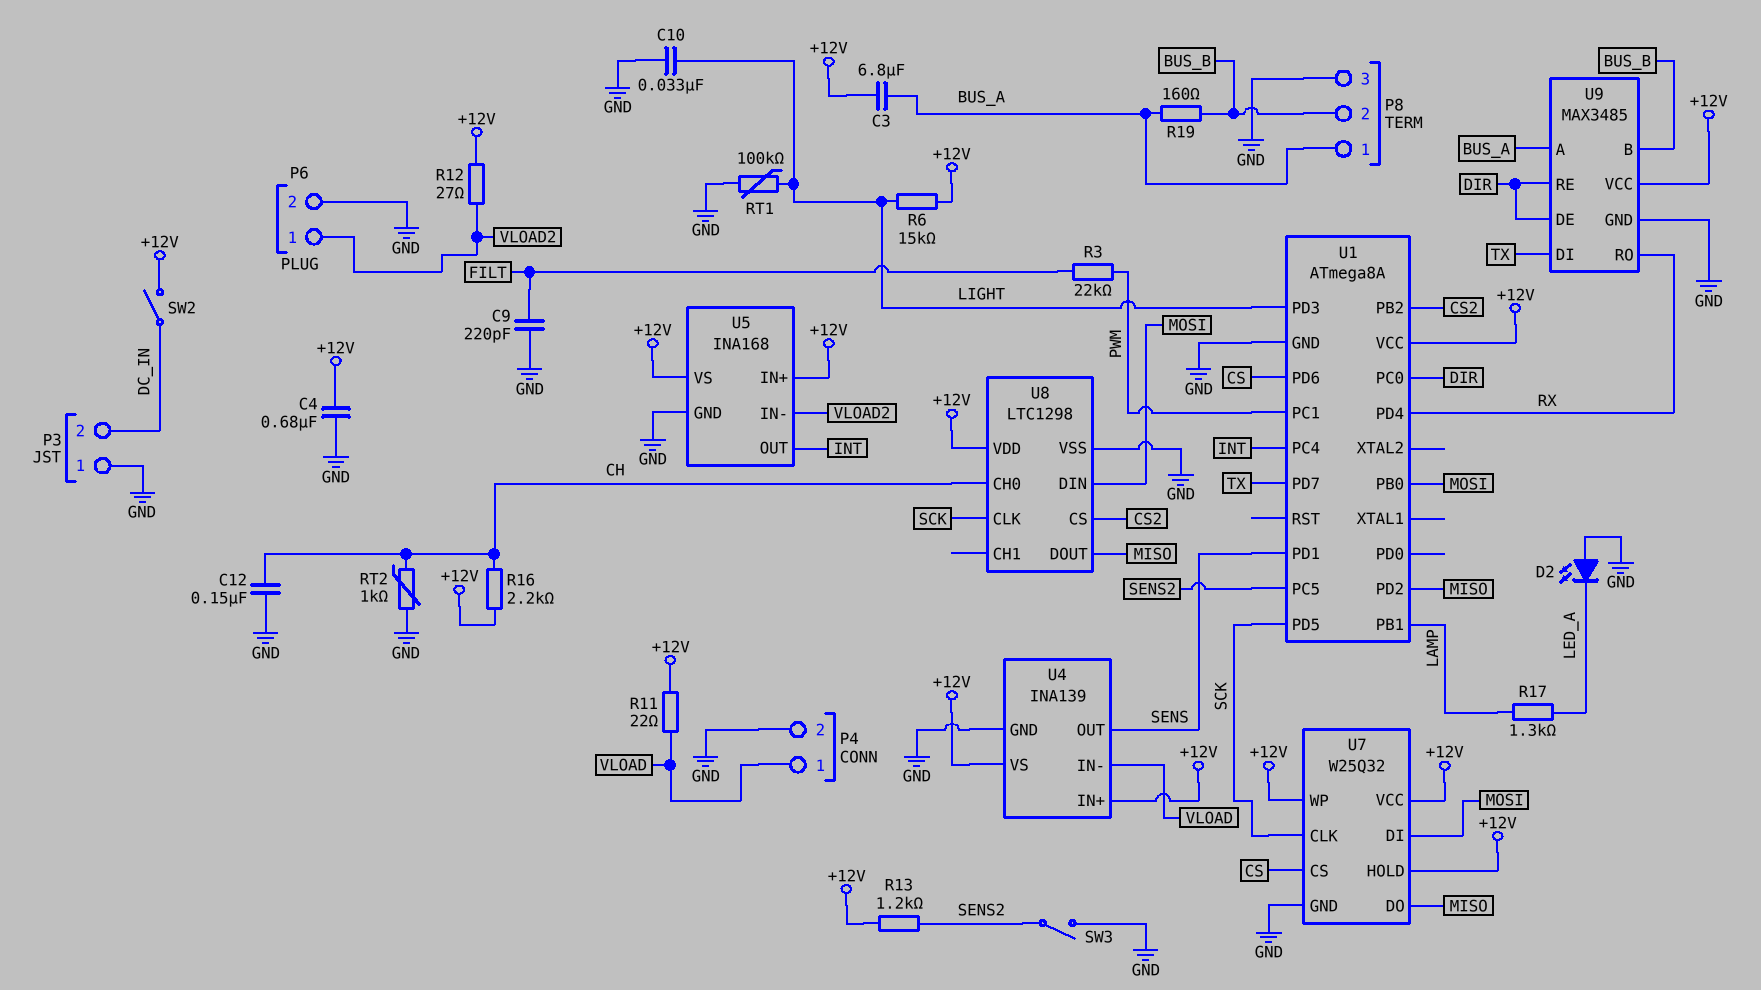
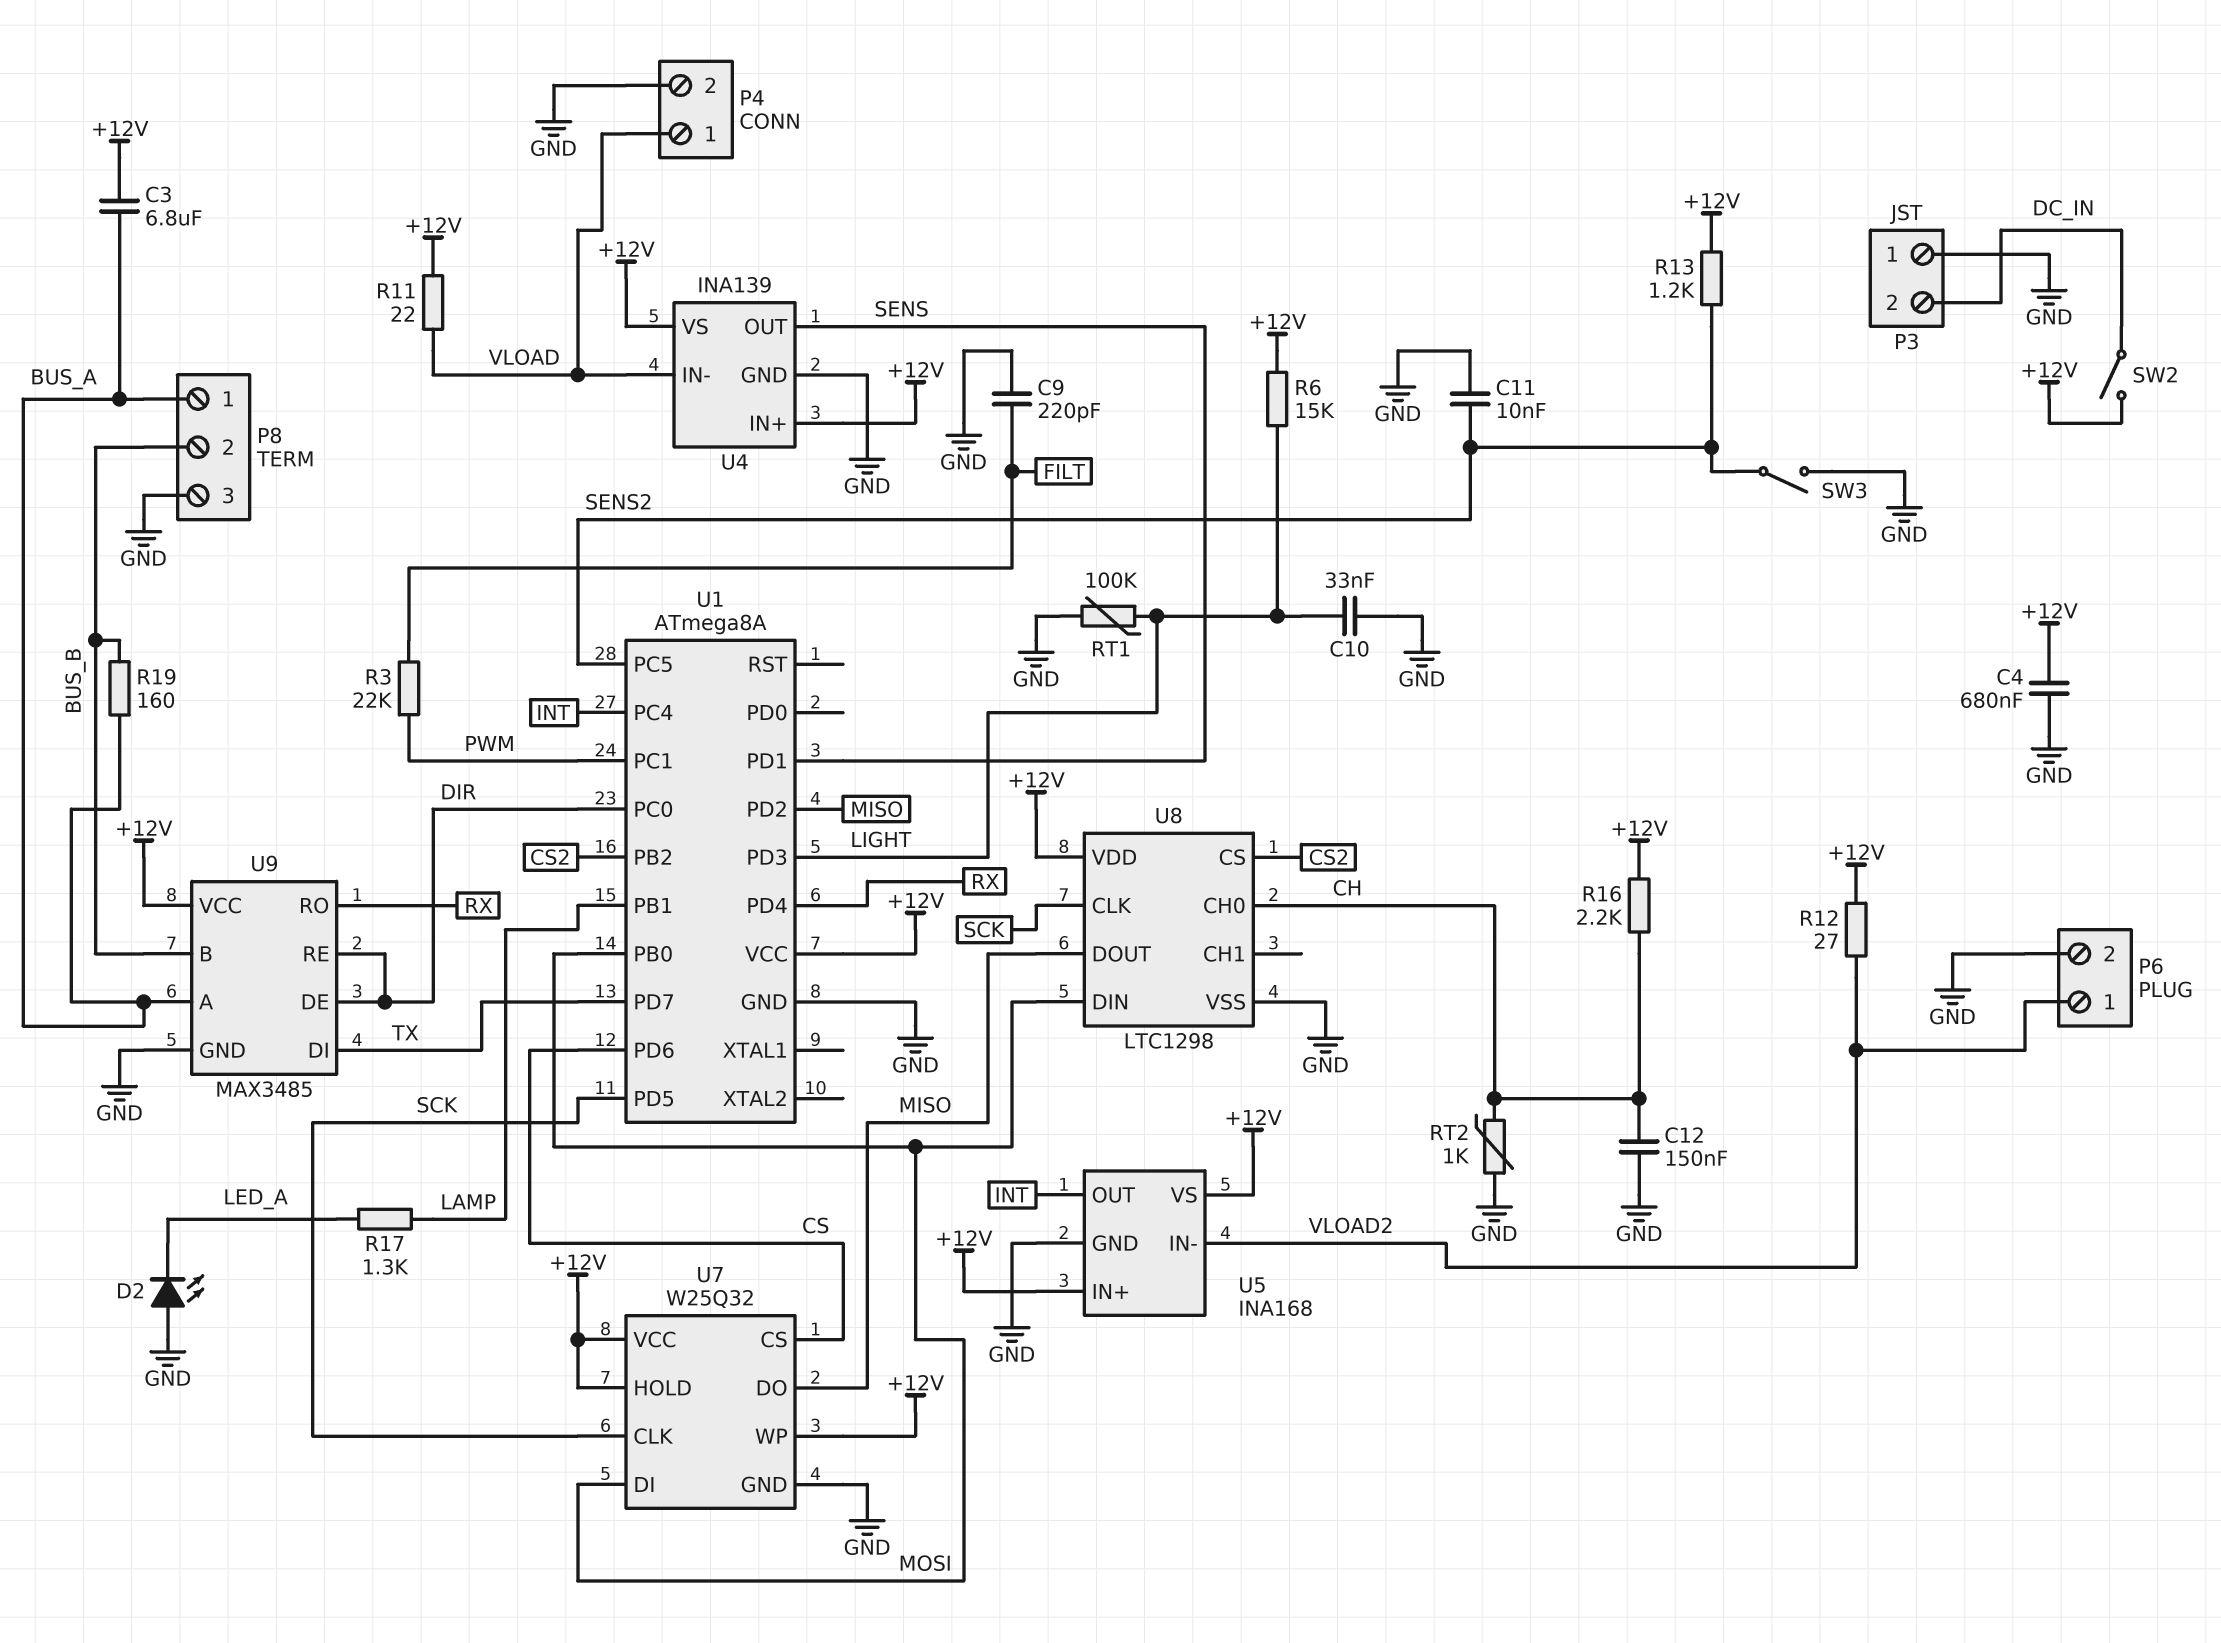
C11: none -> 10nF (GND, SENS2)

